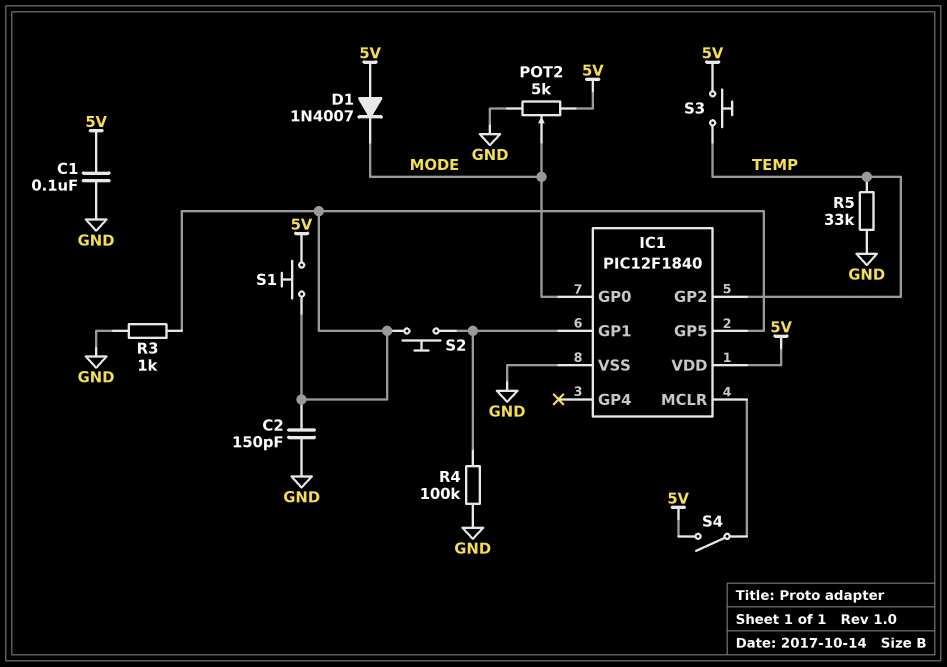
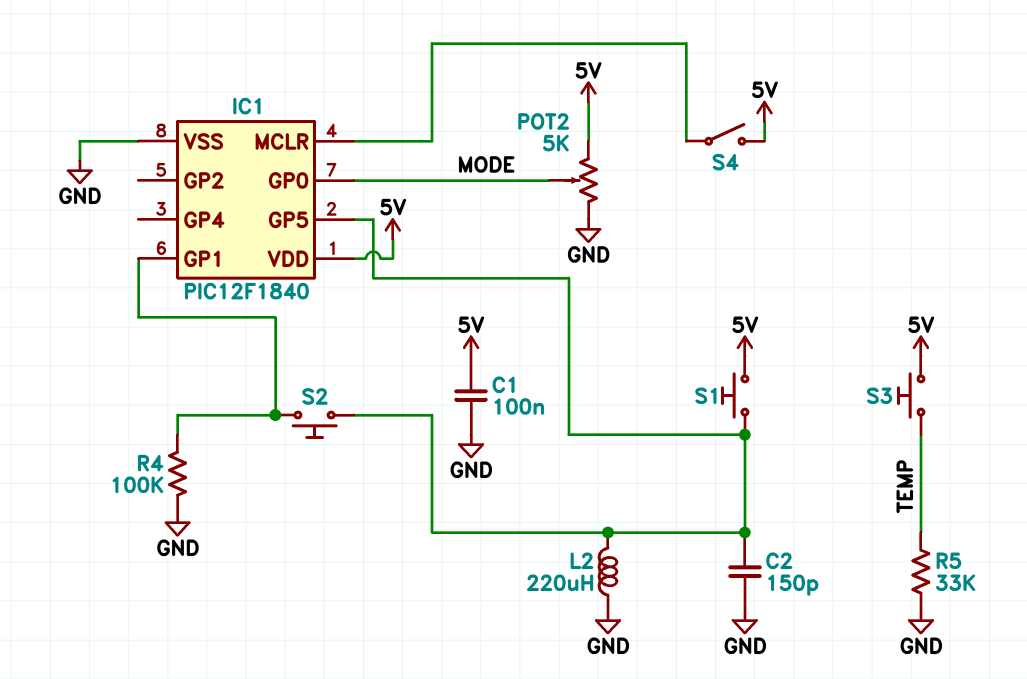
D1: diode 1N4007 (A 5V, K MODE) -> none
IC1 pin GP2: TEMP -> none
L2: none -> 220uH (GND, IC1/GP5)
R3: 1k (GND, IC1/GP5) -> none

